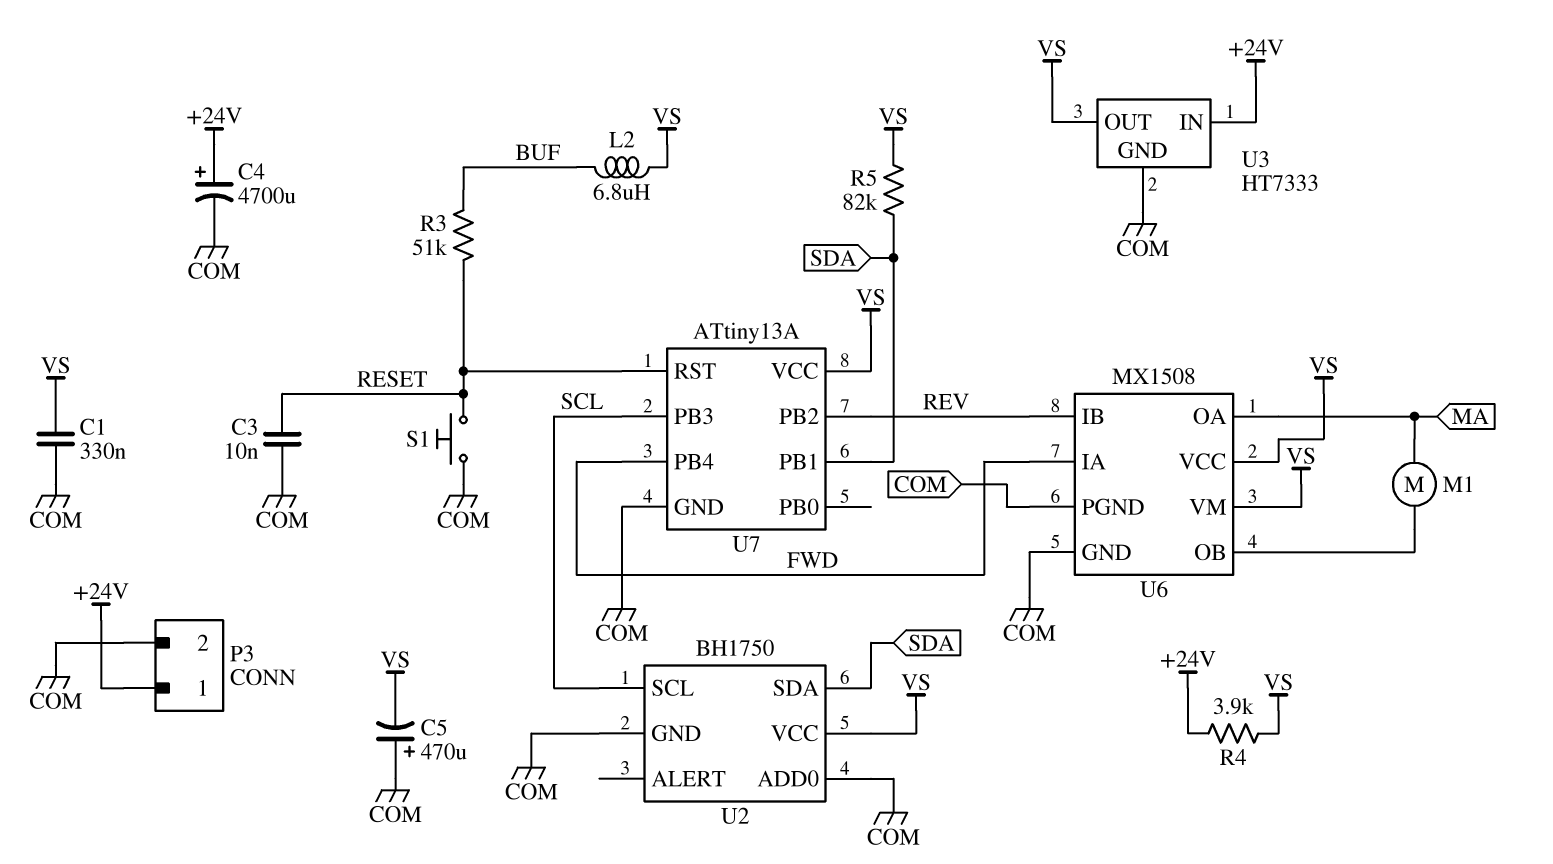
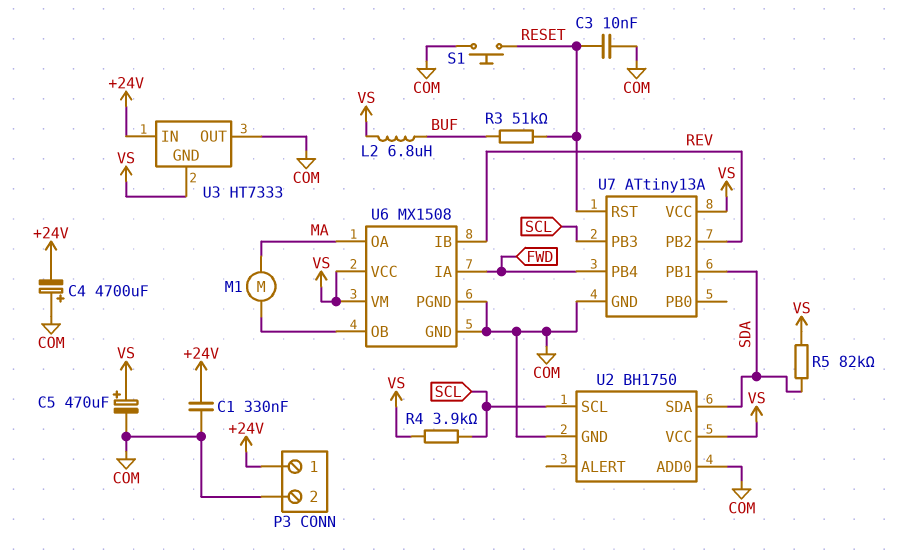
C1: 330nF (COM, VS) -> 330nF (+24V, COM)
C4: 4700uF (plus +24V, minus COM) -> 4700uF (plus COM, minus +24V)
C5: 470uF (plus COM, minus VS) -> 470uF (plus VS, minus COM)
R4: 3.9k (+24V, VS) -> 3.9k (SCL, VS)
U3 pin GND: COM -> VS
U3 pin OUT: VS -> COM

